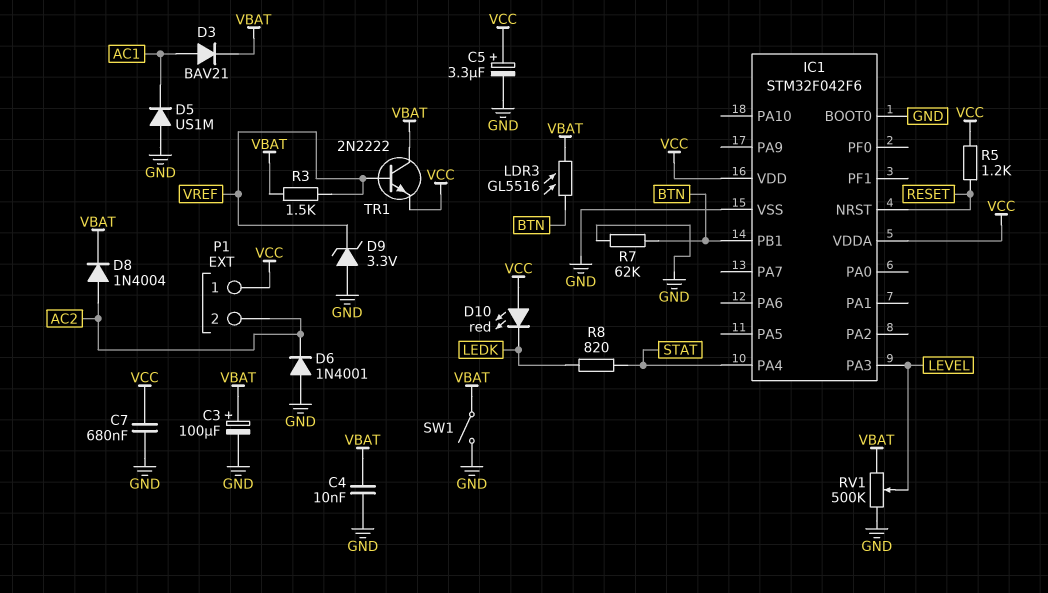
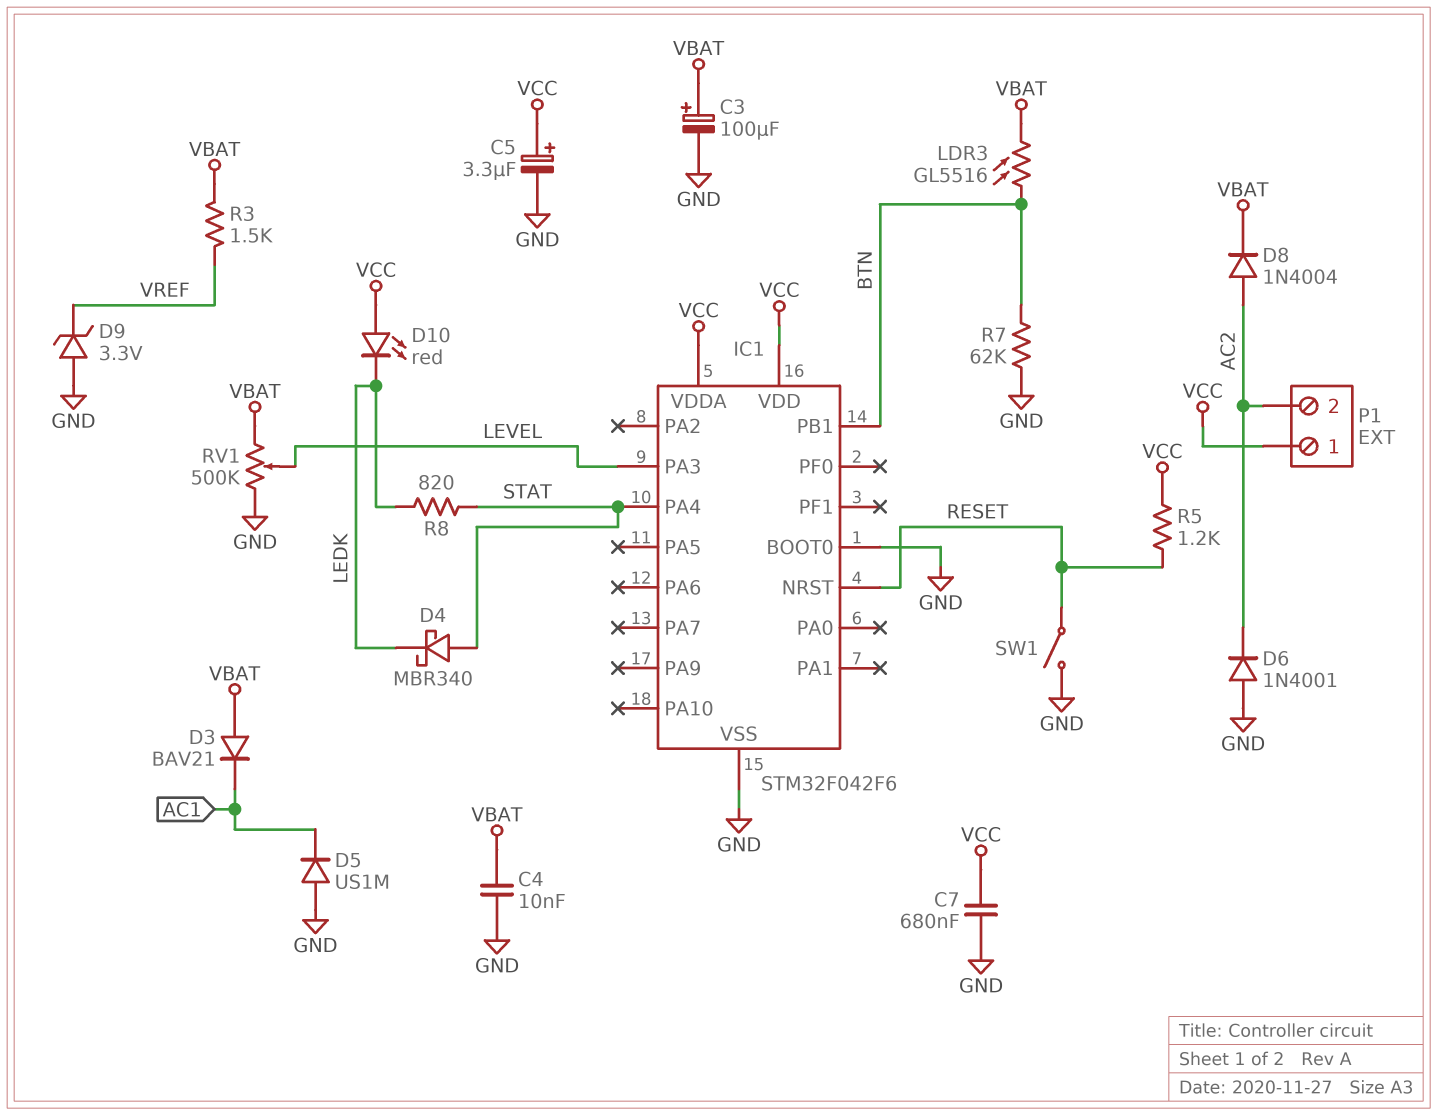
D3: diode BAV21 (A AC1, K VBAT) -> diode BAV21 (A VBAT, K AC1)
D4: none -> schottky MBR340 (A STAT, K LEDK)
SW1: switch (GND, VBAT) -> switch (GND, RESET)
TR1: NPN 2N2222 (B VREF, C VBAT, E VCC) -> none

